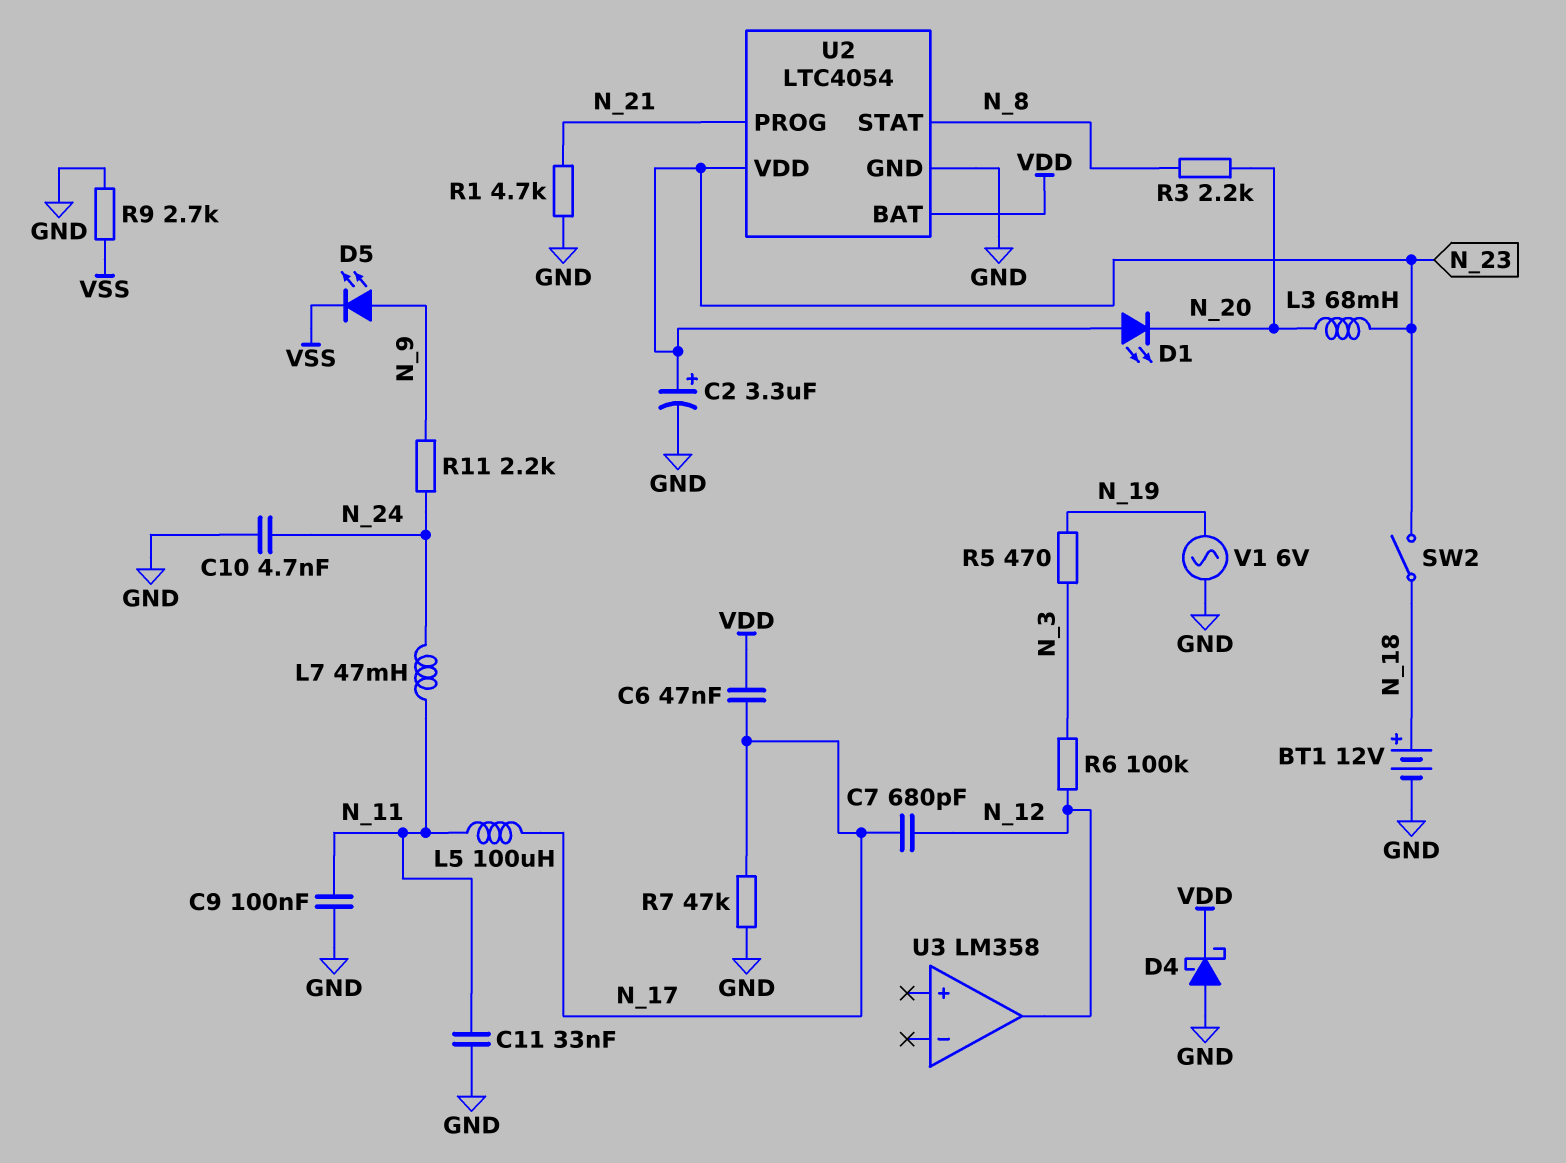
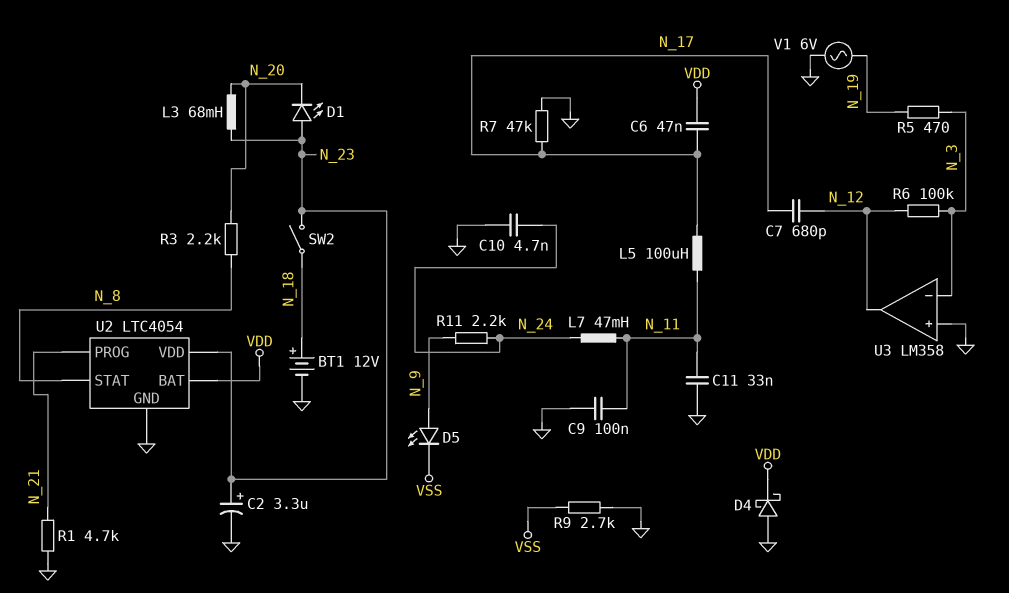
U3 pin in+: none -> GND
U3 pin in-: none -> N_3

